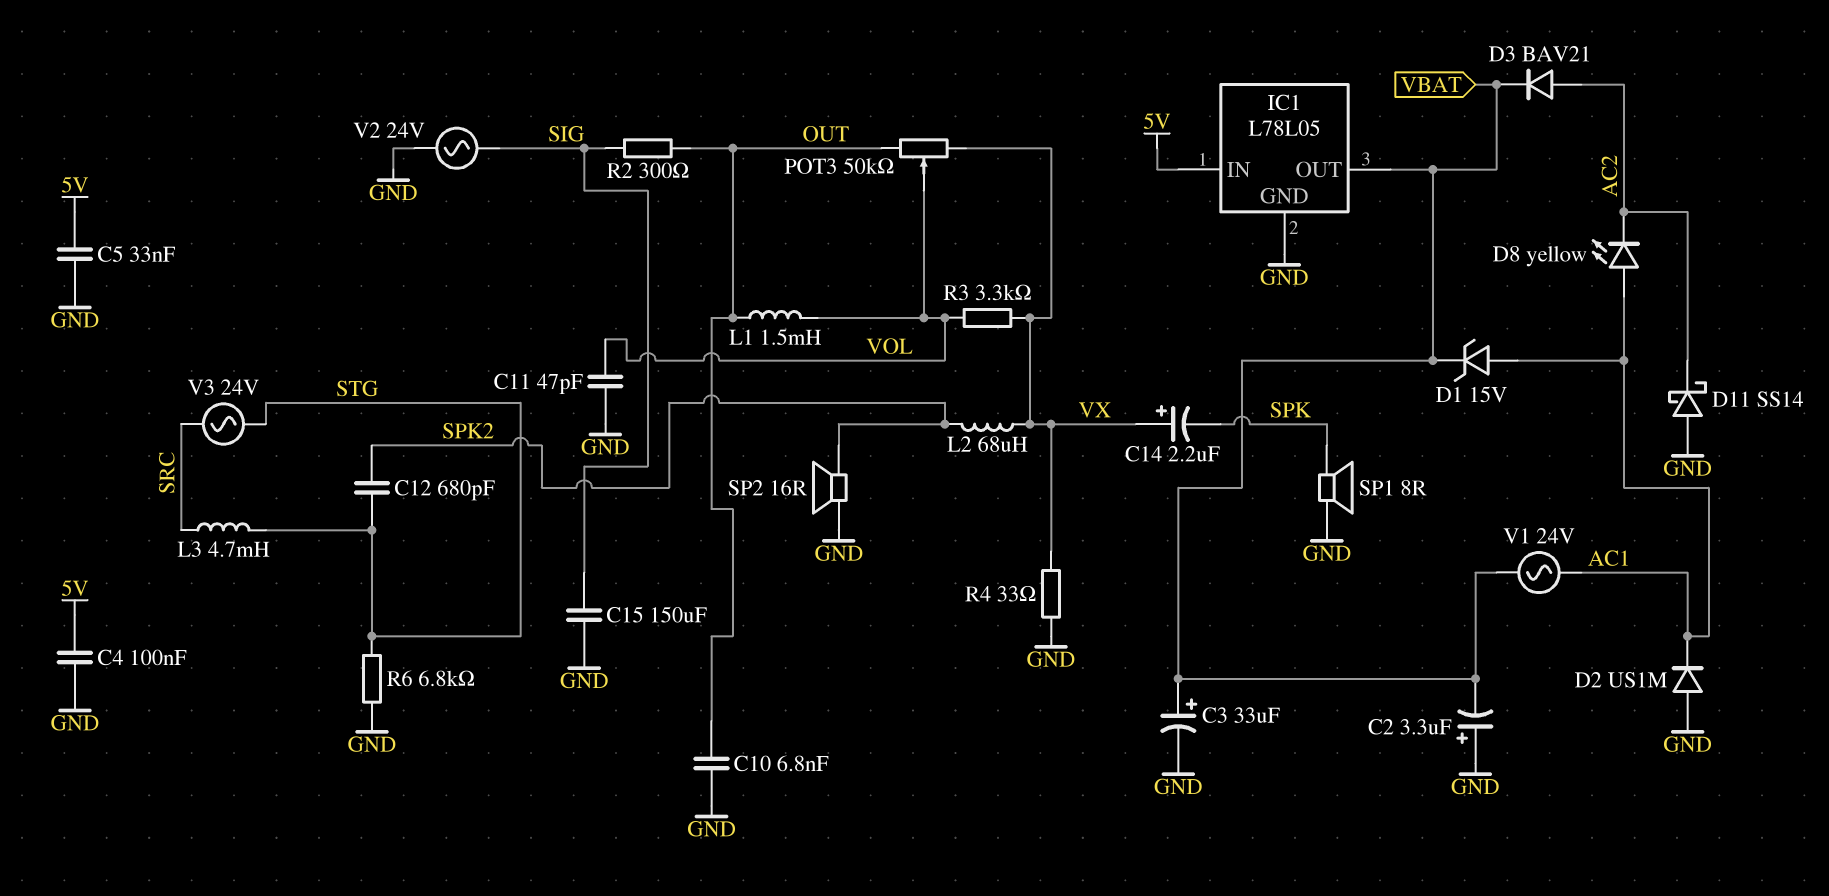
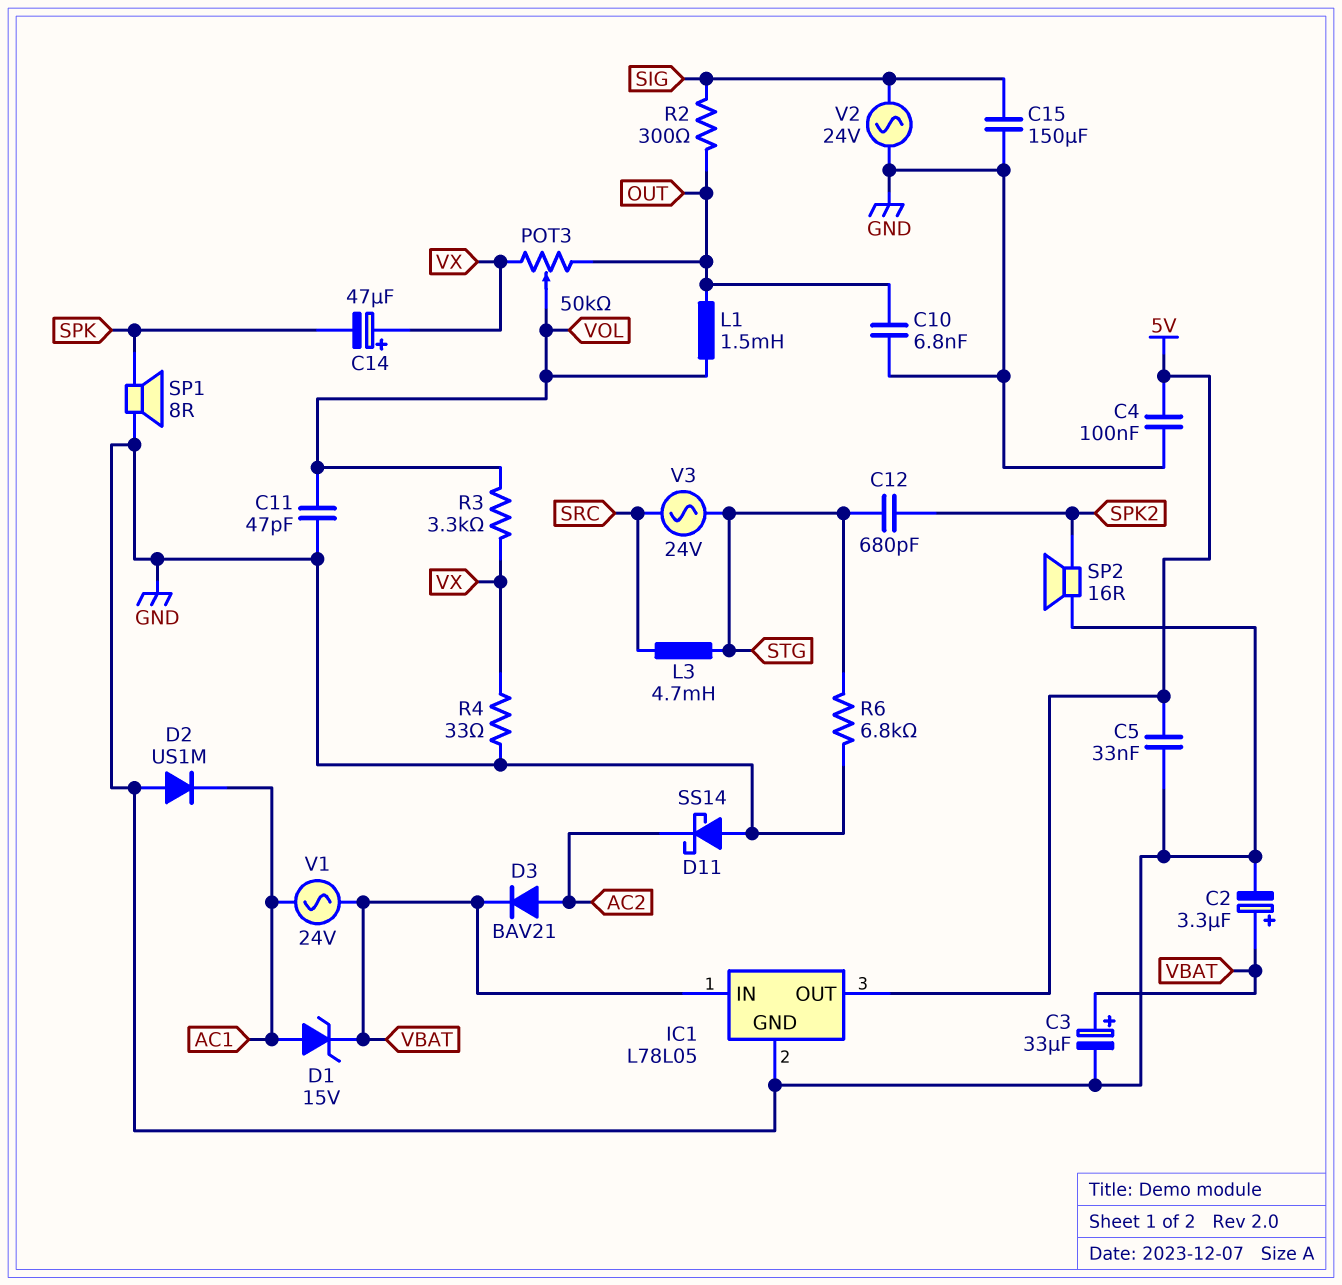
C2: 3.3uF (plus GND, minus VBAT) -> 3.3uF (plus VBAT, minus GND)
C14: 2.2uF (plus VX, minus SPK) -> 47uF (plus VX, minus SPK)
D8: LED yellow (A AC1, K AC2) -> none
IC1 pin IN: 5V -> VBAT
IC1 pin OUT: VBAT -> 5V
L2: 68uH (SPK2, VX) -> none

